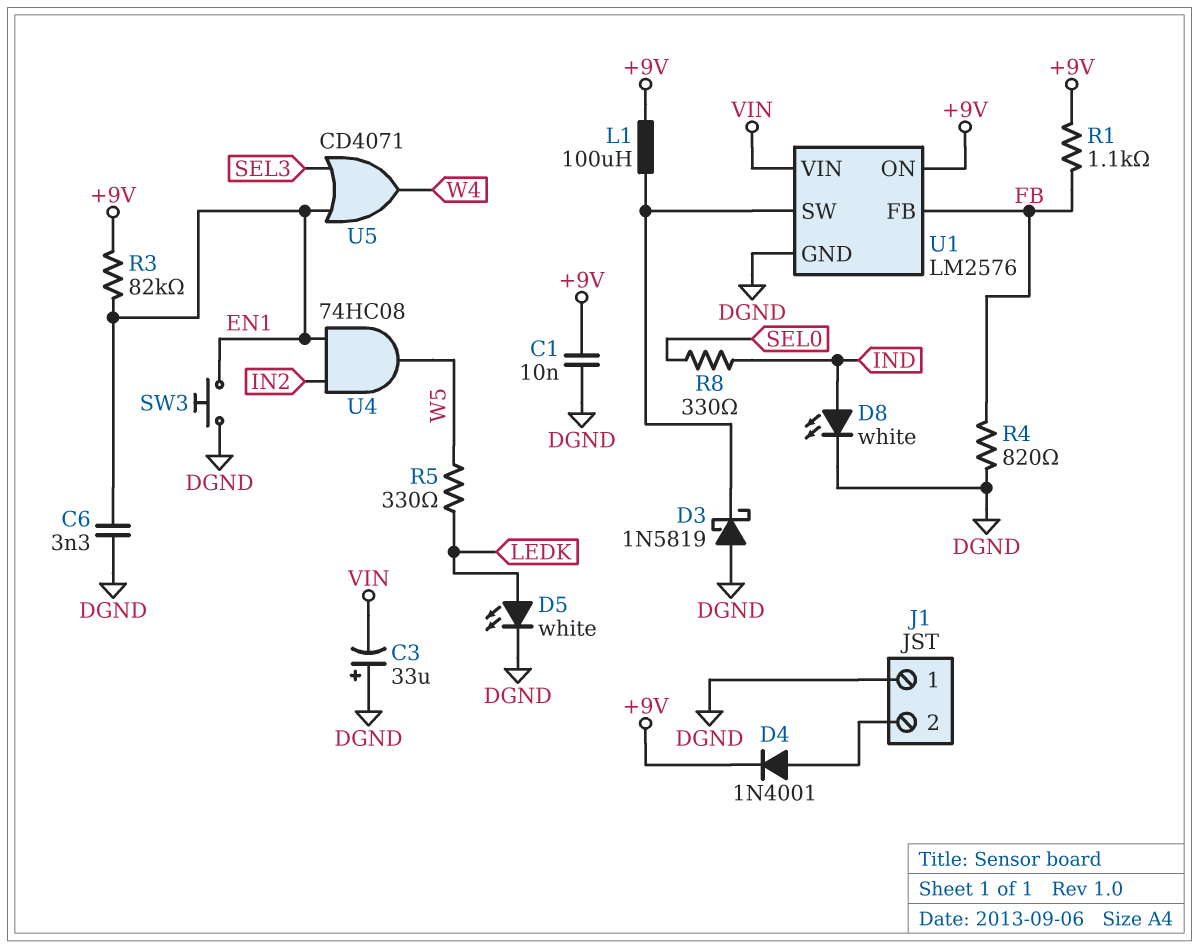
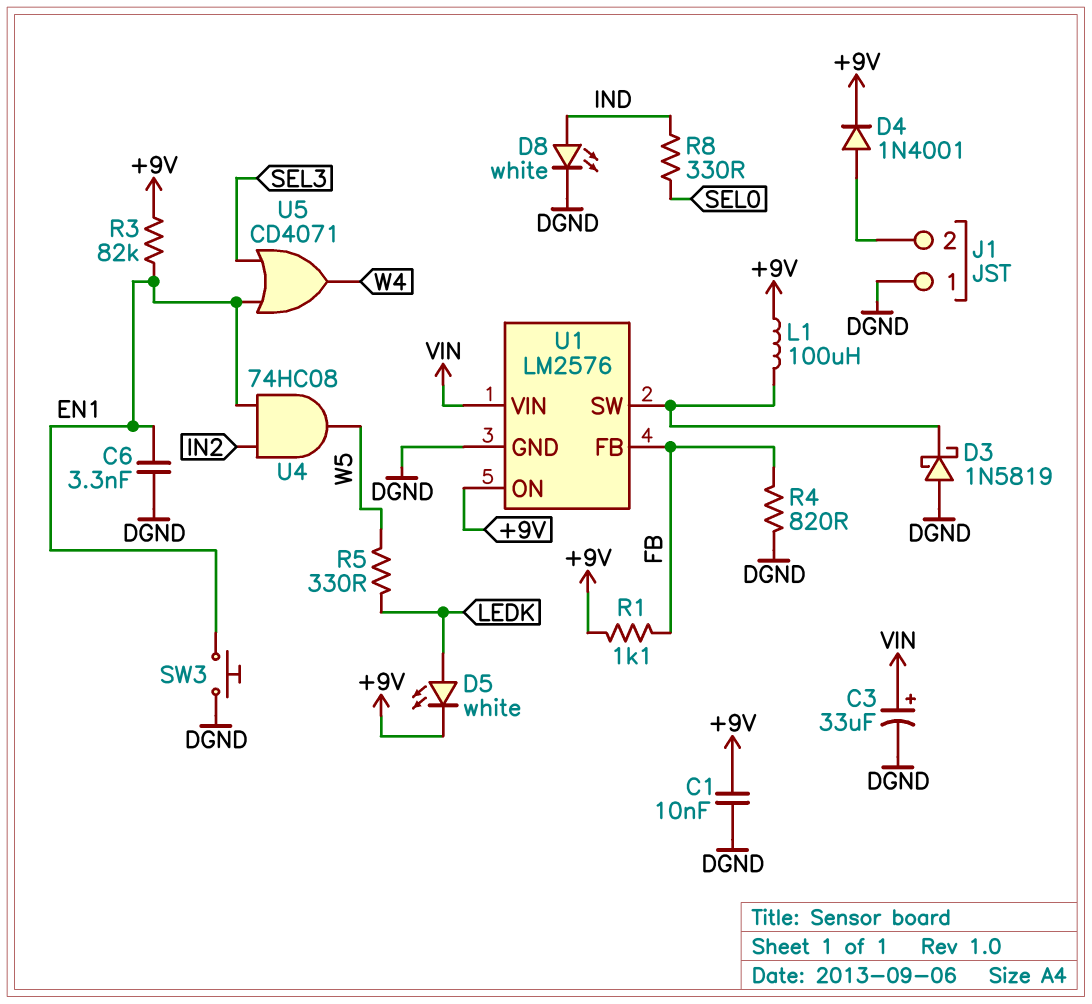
C3: 33uF (plus DGND, minus VIN) -> 33uF (plus VIN, minus DGND)
D5: LED white (A LEDK, K DGND) -> LED white (A LEDK, K +9V)

